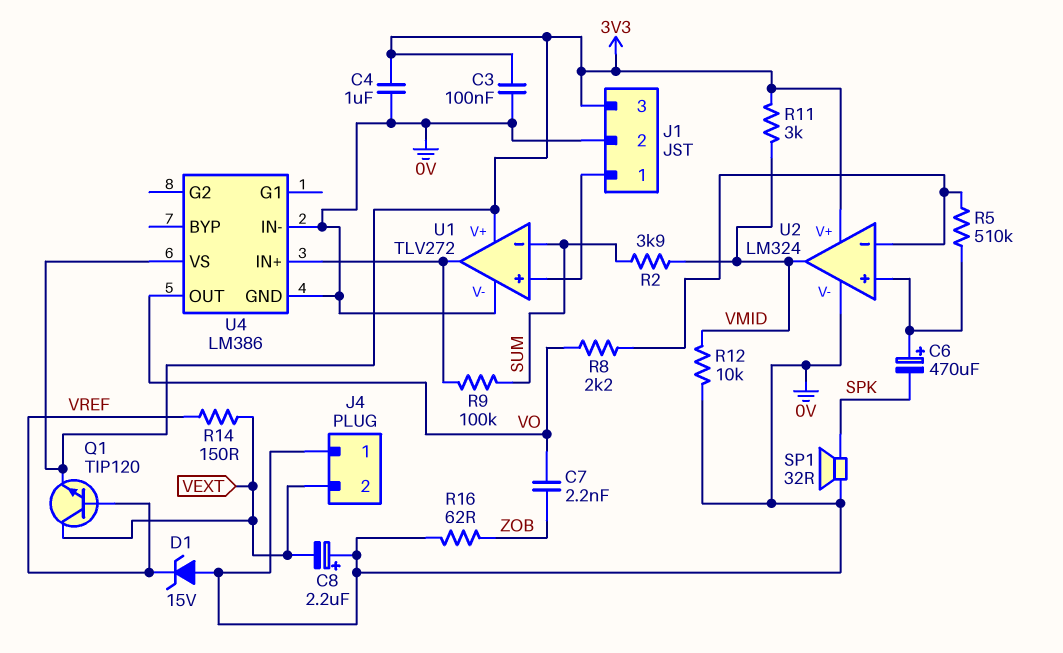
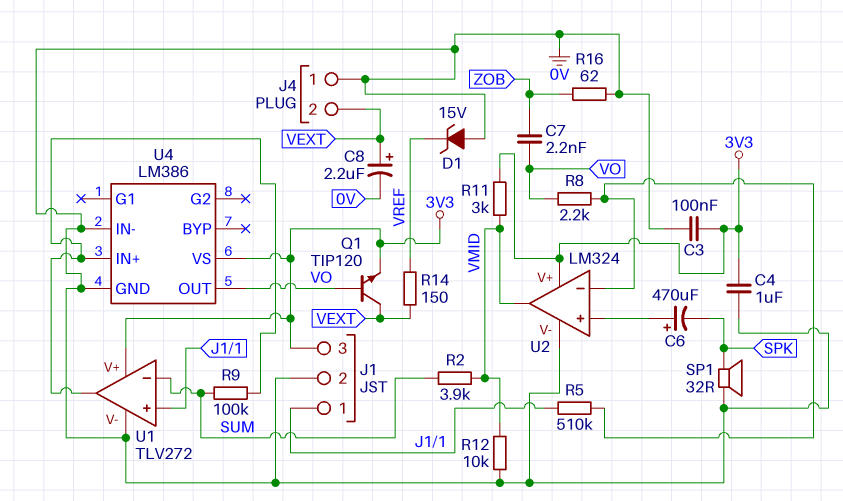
C8: 2.2uF (plus 0V, minus VEXT) -> 2.2uF (plus VEXT, minus 0V)
Q1: NPN TIP120 (B VREF, C VEXT, E 3V3) -> NPN TIP120 (B VO, C VEXT, E 3V3)
R5: 510k (U2/in+, U2/in-) -> 510k (J1/1, U2/in-)

